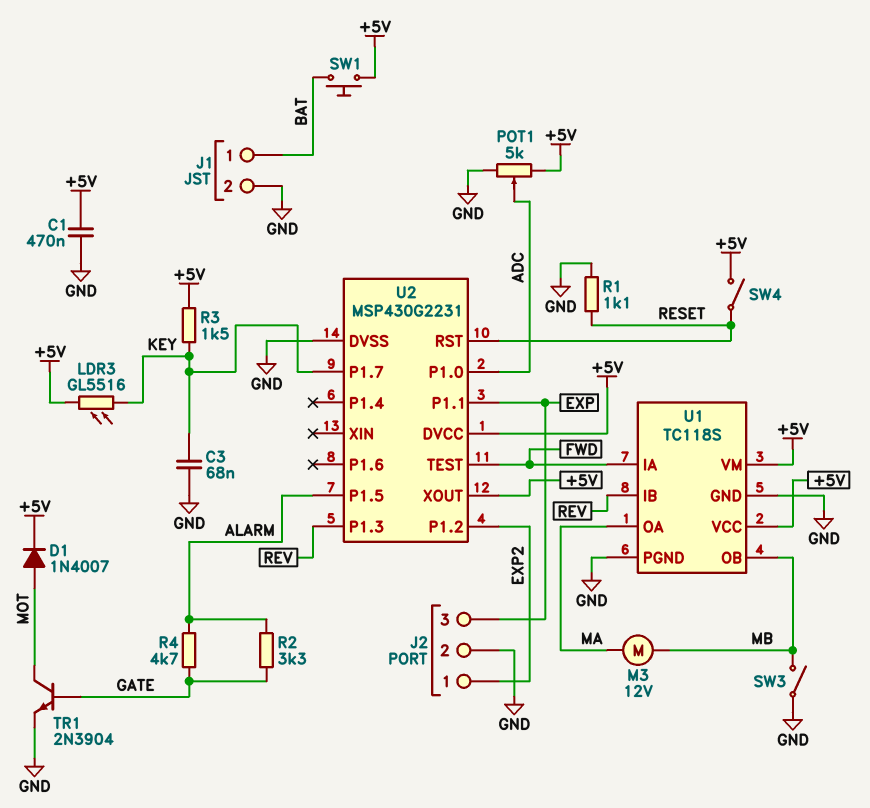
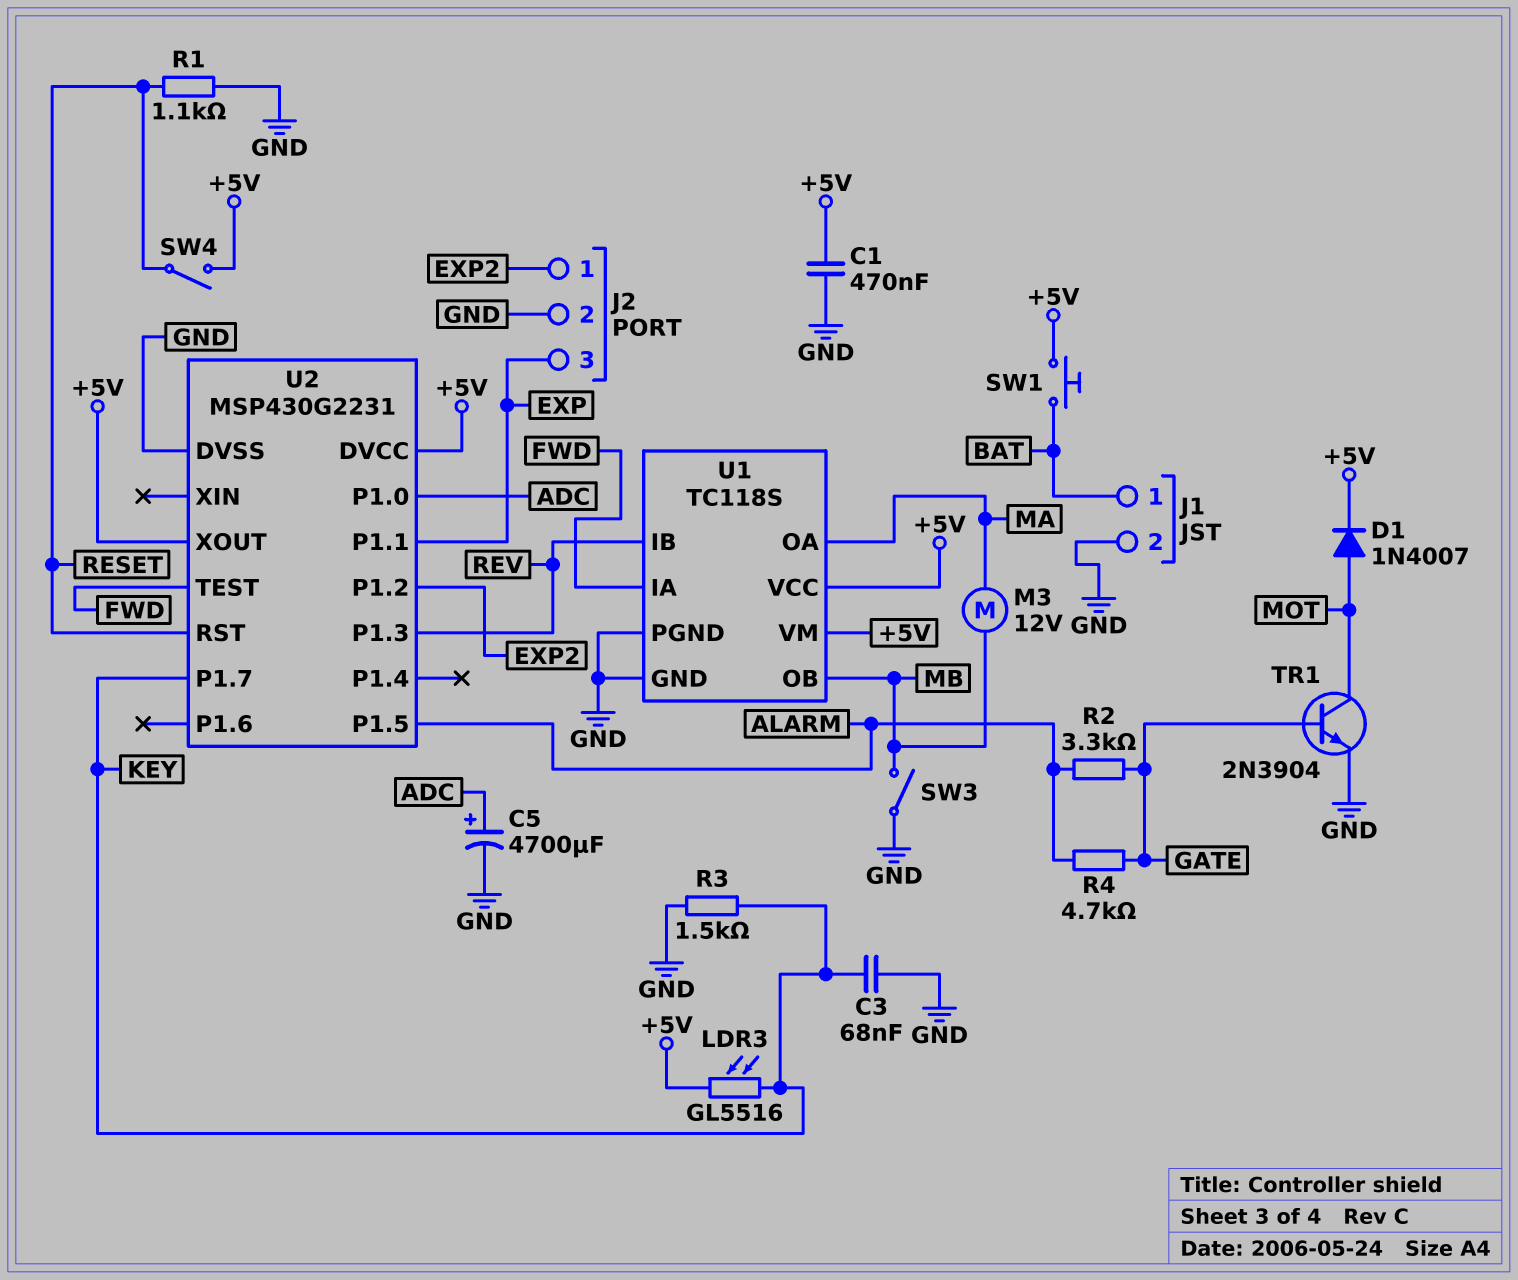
C5: none -> 4700uF (plus ADC, minus GND)
POT1: 5k (+5V, GND, wiper ADC) -> none
R3: 1.5k (+5V, KEY) -> 1.5k (GND, KEY)

